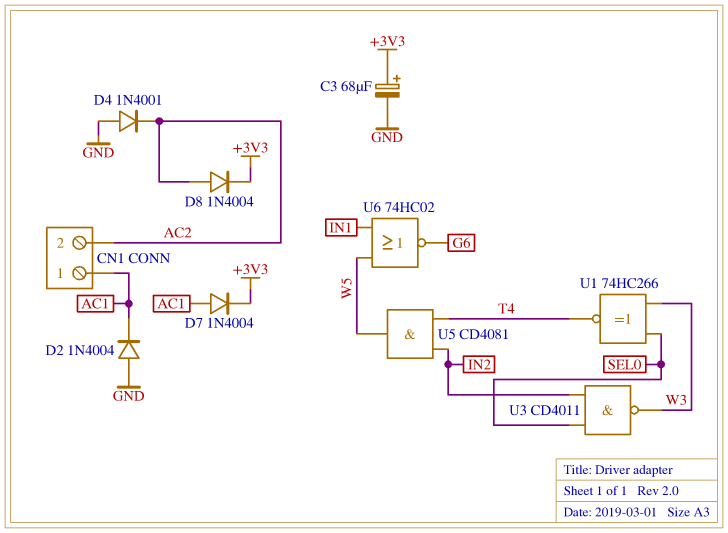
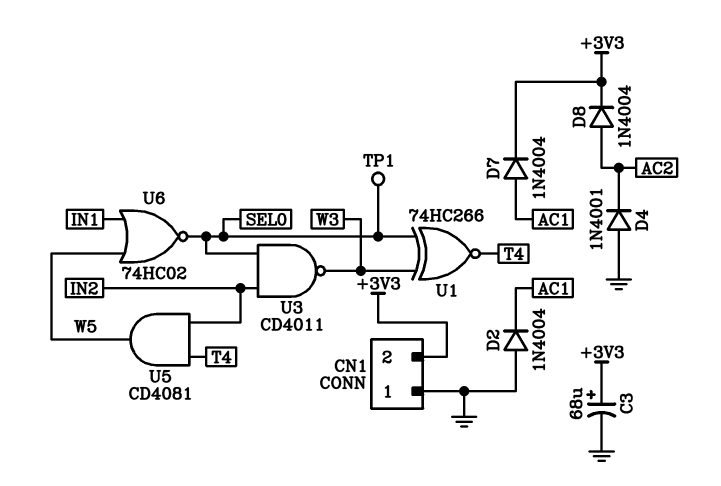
CN1 pin 1: AC1 -> GND
CN1 pin 2: AC2 -> +3V3
TP1: none -> test point (SEL0)
U6: NOR 74HC02 (in IN1, in W5, out G6) -> NOR 74HC02 (in IN1, in W5, out SEL0)

